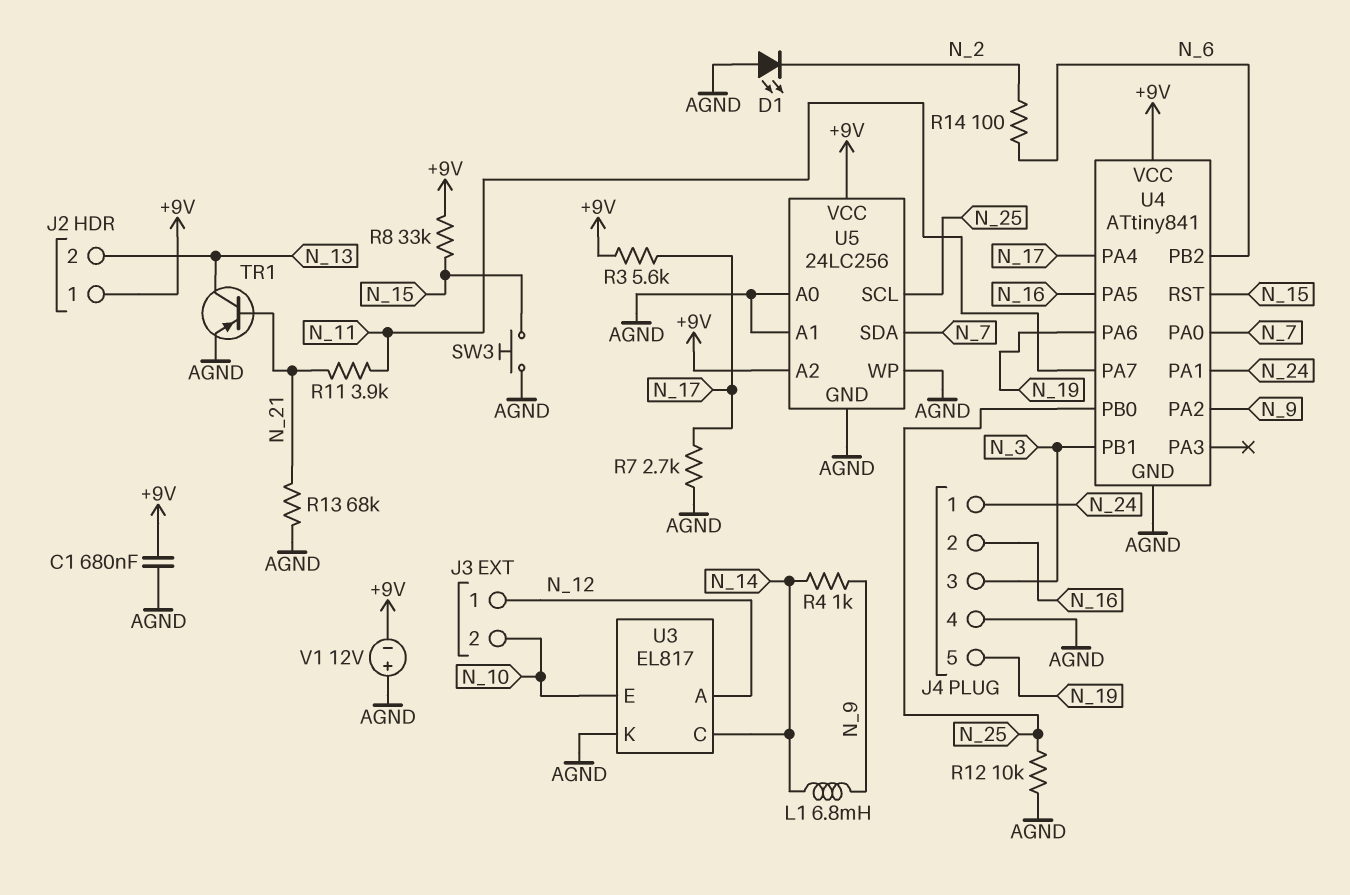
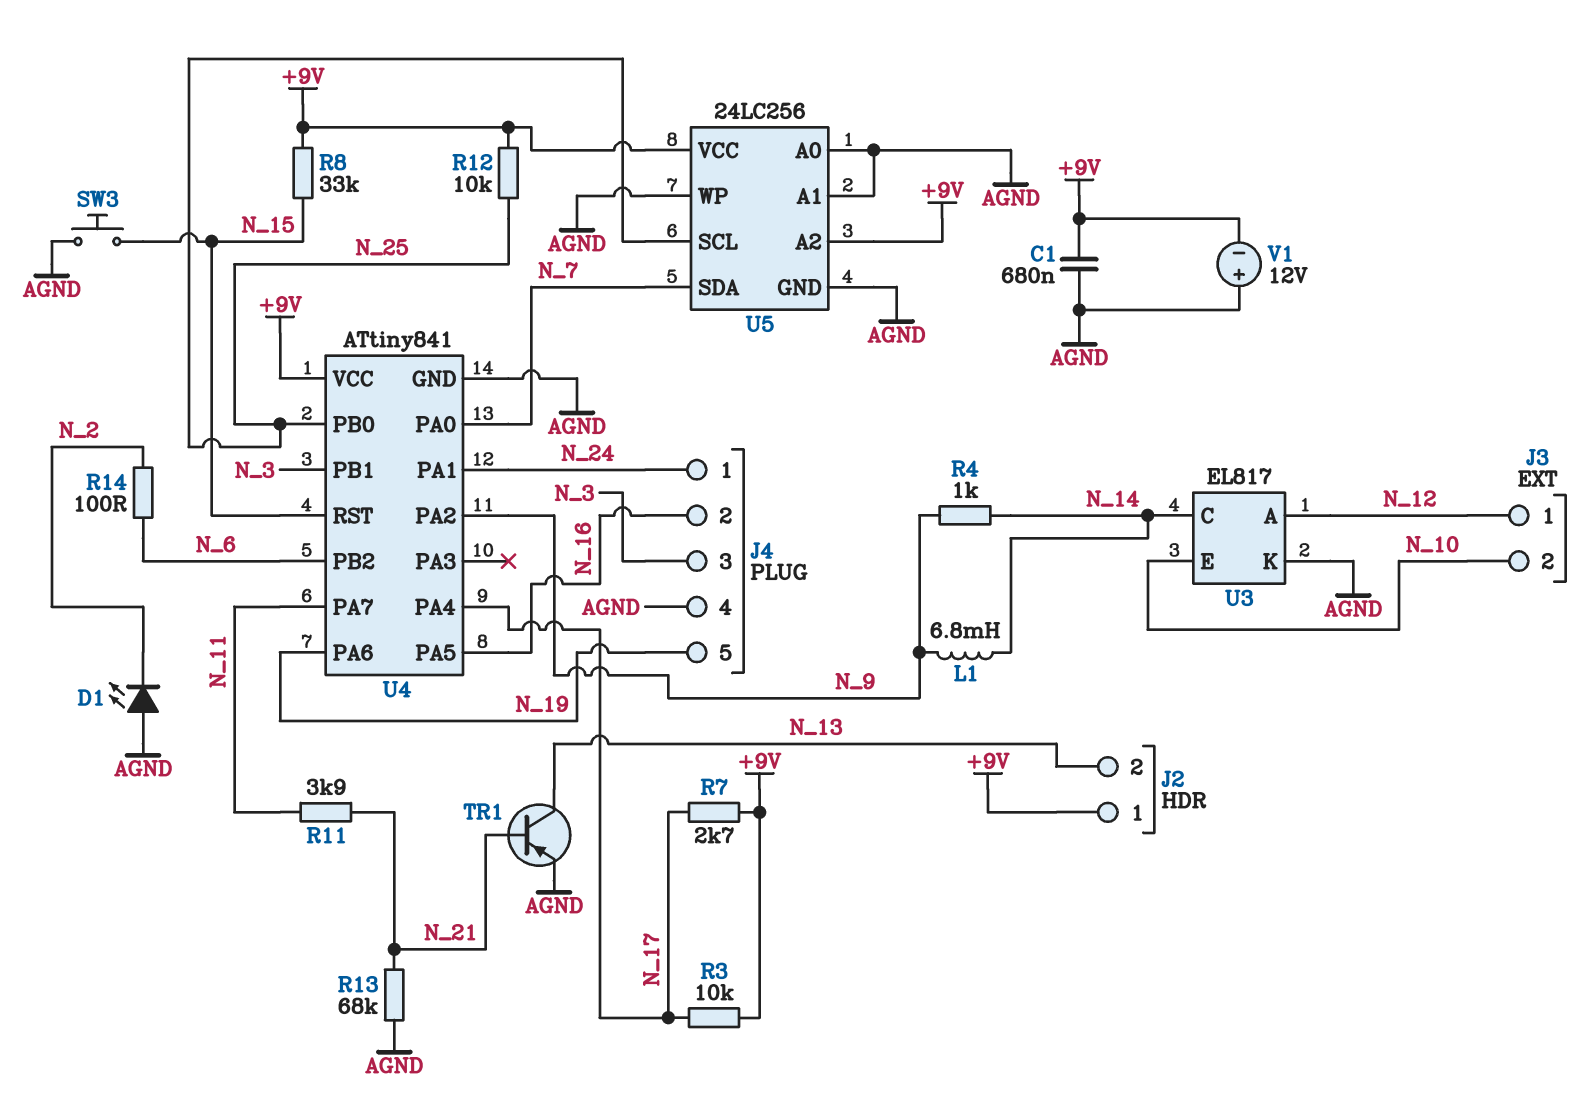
R3: 5.6k (+9V, N_17) -> 10k (+9V, N_17)
R7: 2.7k (AGND, N_17) -> 2.7k (+9V, N_17)
R12: 10k (AGND, N_25) -> 10k (+9V, N_25)

